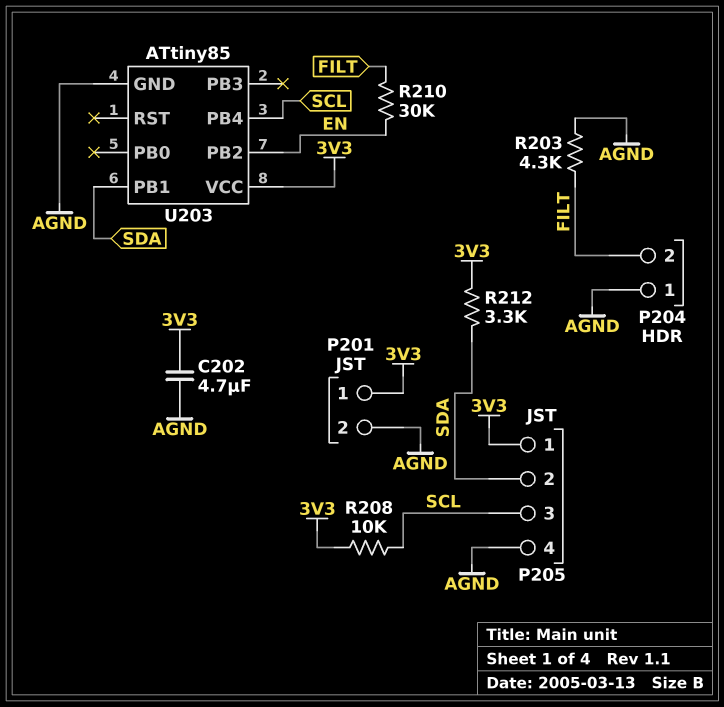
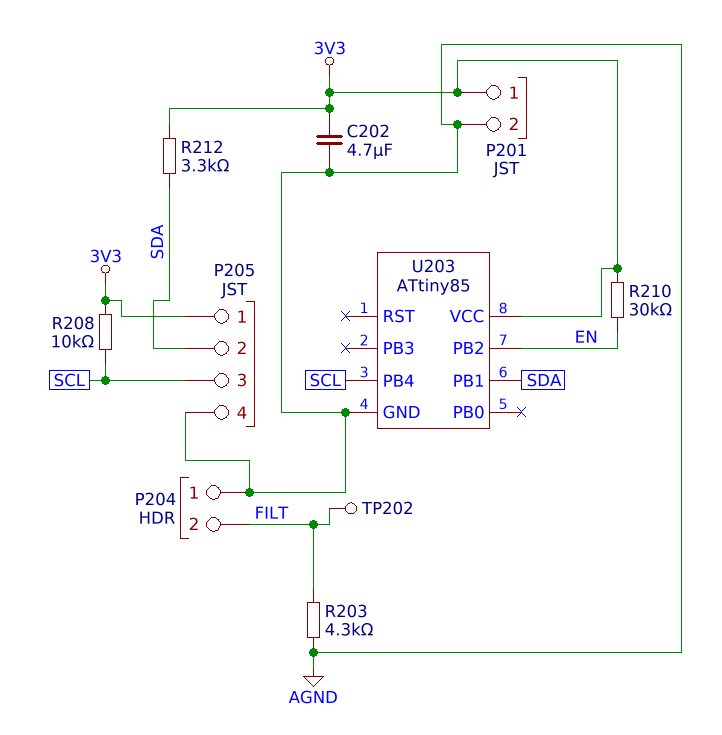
R210: 30k (EN, FILT) -> 30k (3V3, EN)
TP202: none -> test point (FILT)

